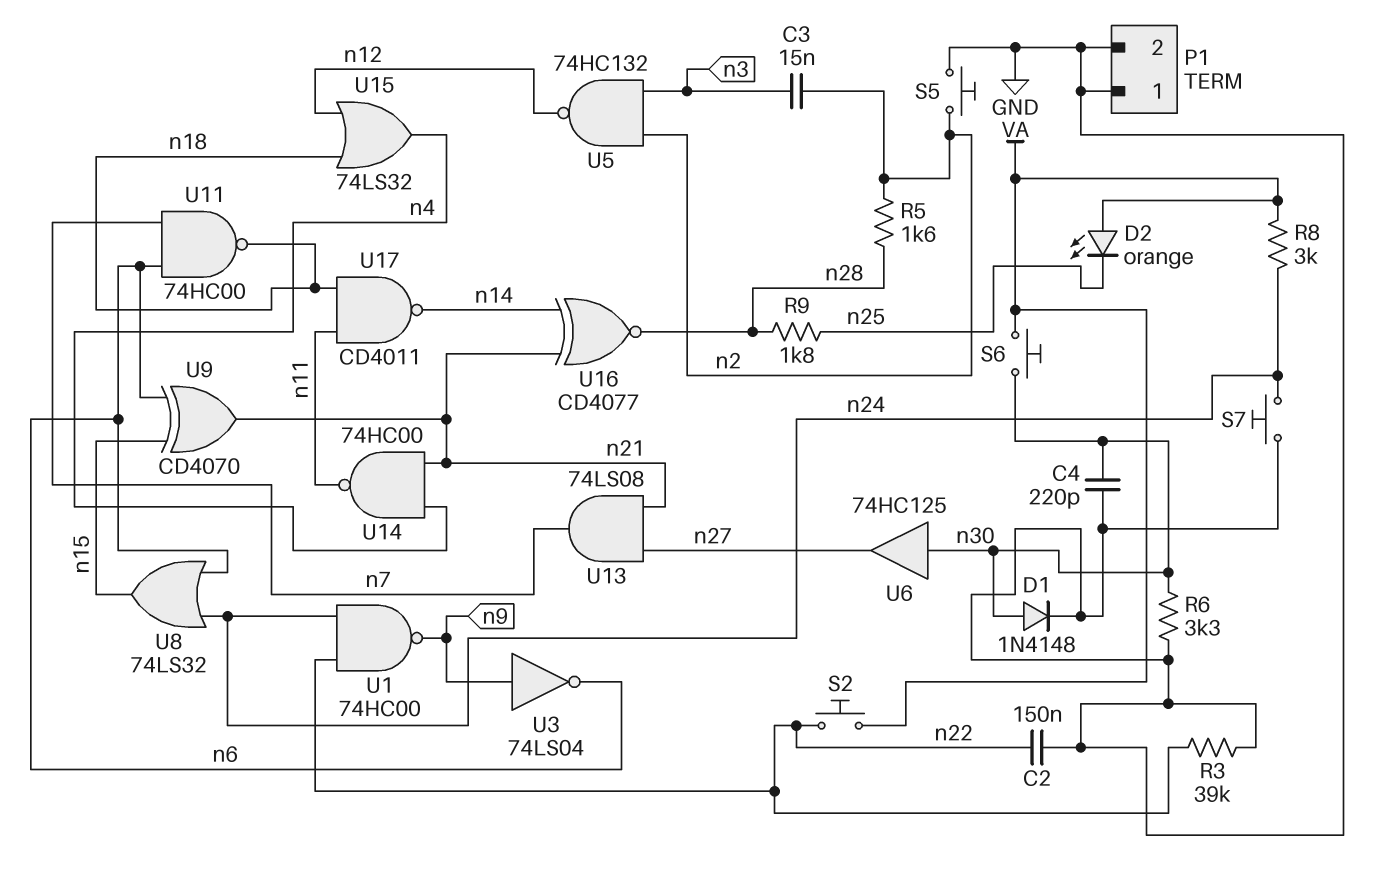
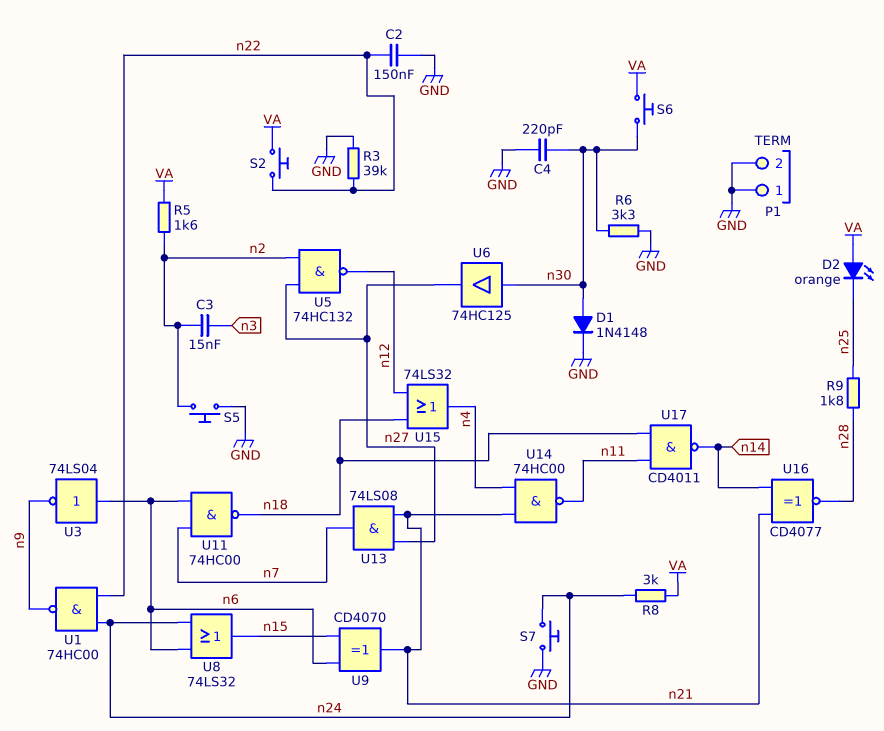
R5: 1.6k (n2, n28) -> 1.6k (VA, n2)
U3: NOT 74LS04 (in n9, out n6) -> NOT 74LS04 (in n6, out n9)
U5: NAND 74HC132 (in n2, in n3, out n12) -> NAND 74HC132 (in n2, in n27, out n12)

